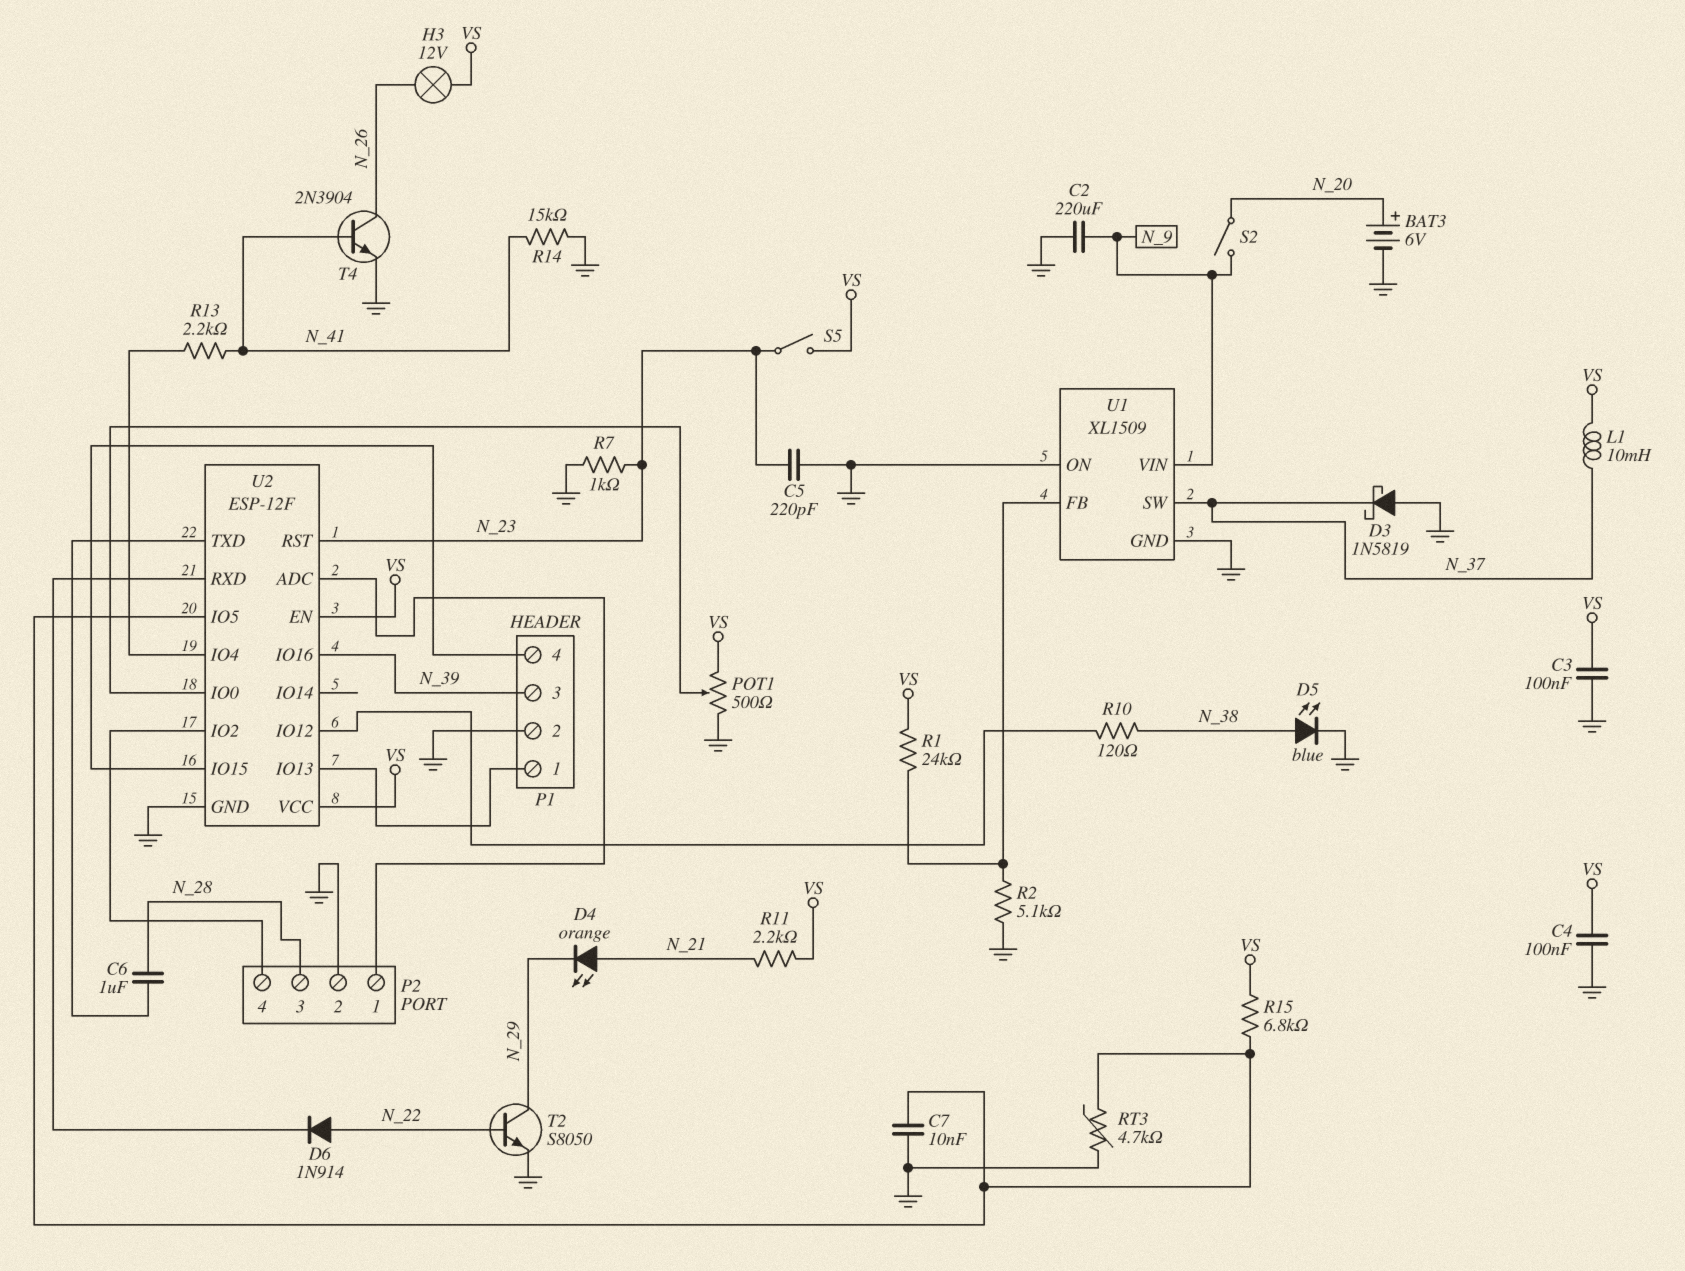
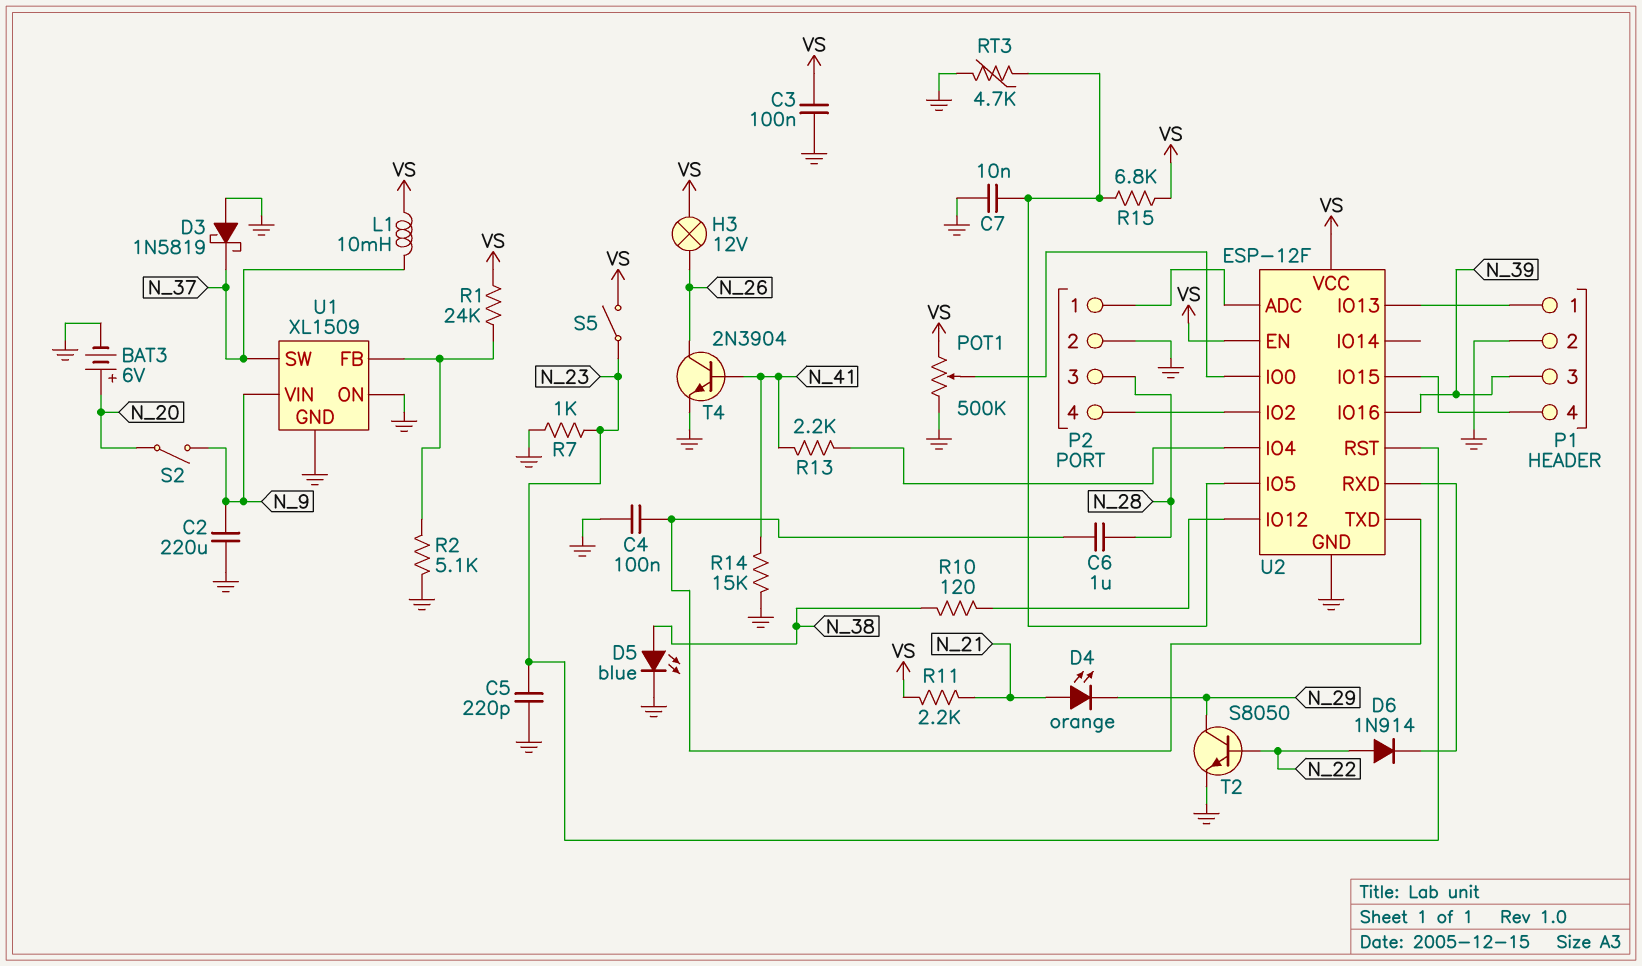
C4: 100nF (GND, VS) -> 100nF (GND, U2/TXD)
POT1: 500 (GND, VS, wiper U2/IO0) -> 500k (GND, VS, wiper U2/IO0)

